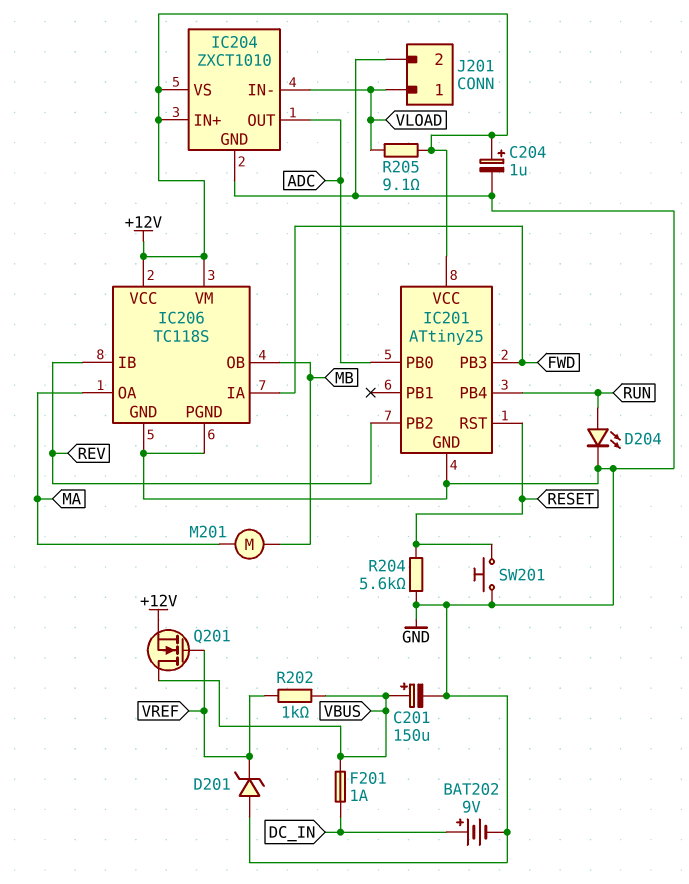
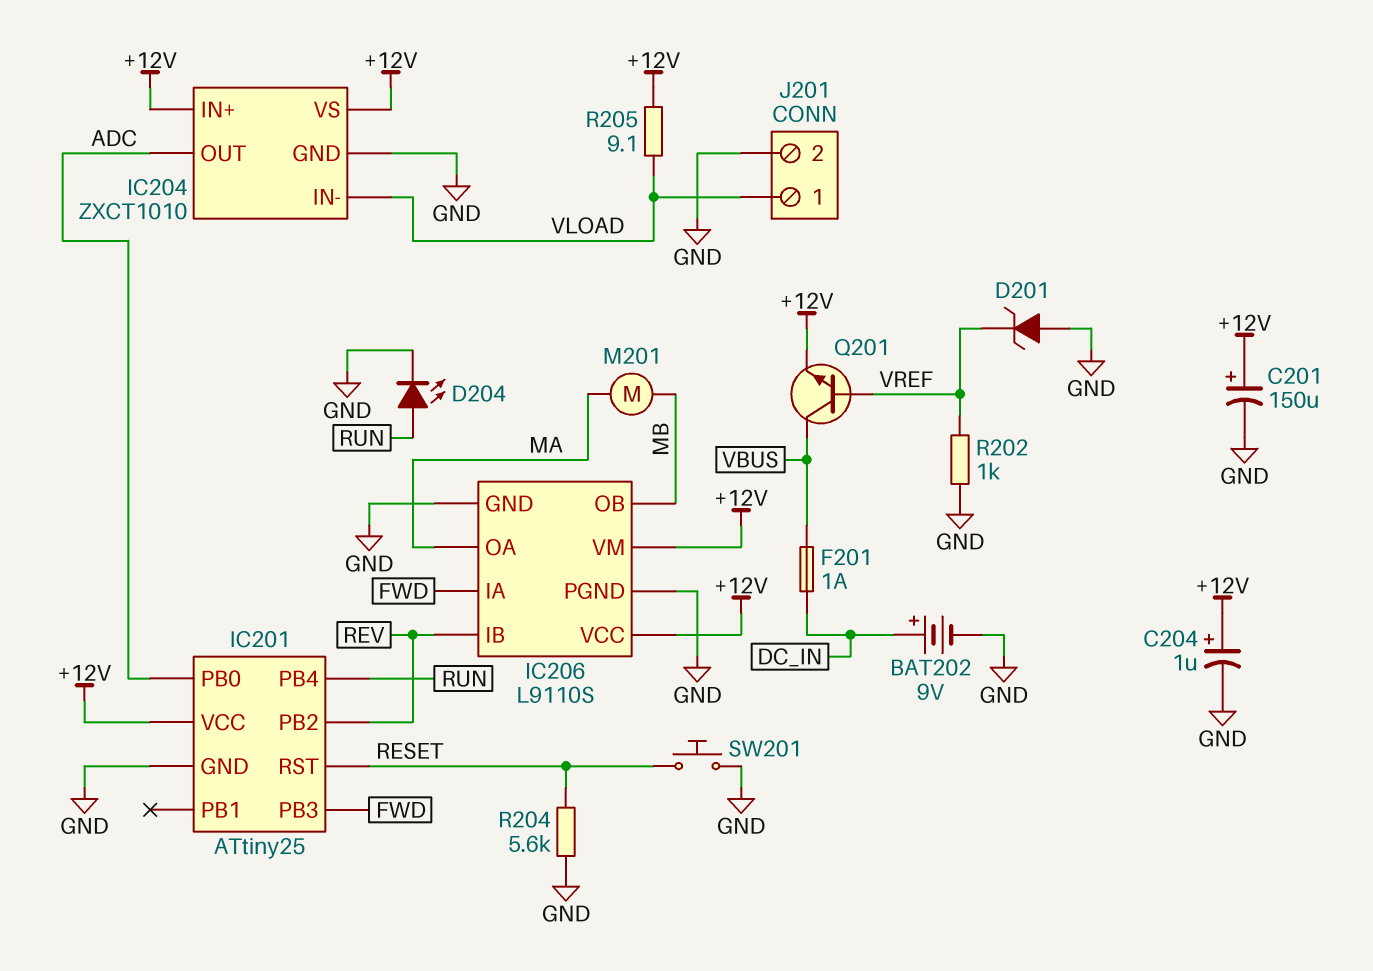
C201: 150uF (plus VBUS, minus GND) -> 150uF (plus +12V, minus GND)
IC206: TC118S -> L9110S
Q201: NMOS (G VREF, D VBUS, S +12V) -> NPN (B VREF, C VBUS, E +12V)
R202: 1k (VBUS, VREF) -> 1k (GND, VREF)

